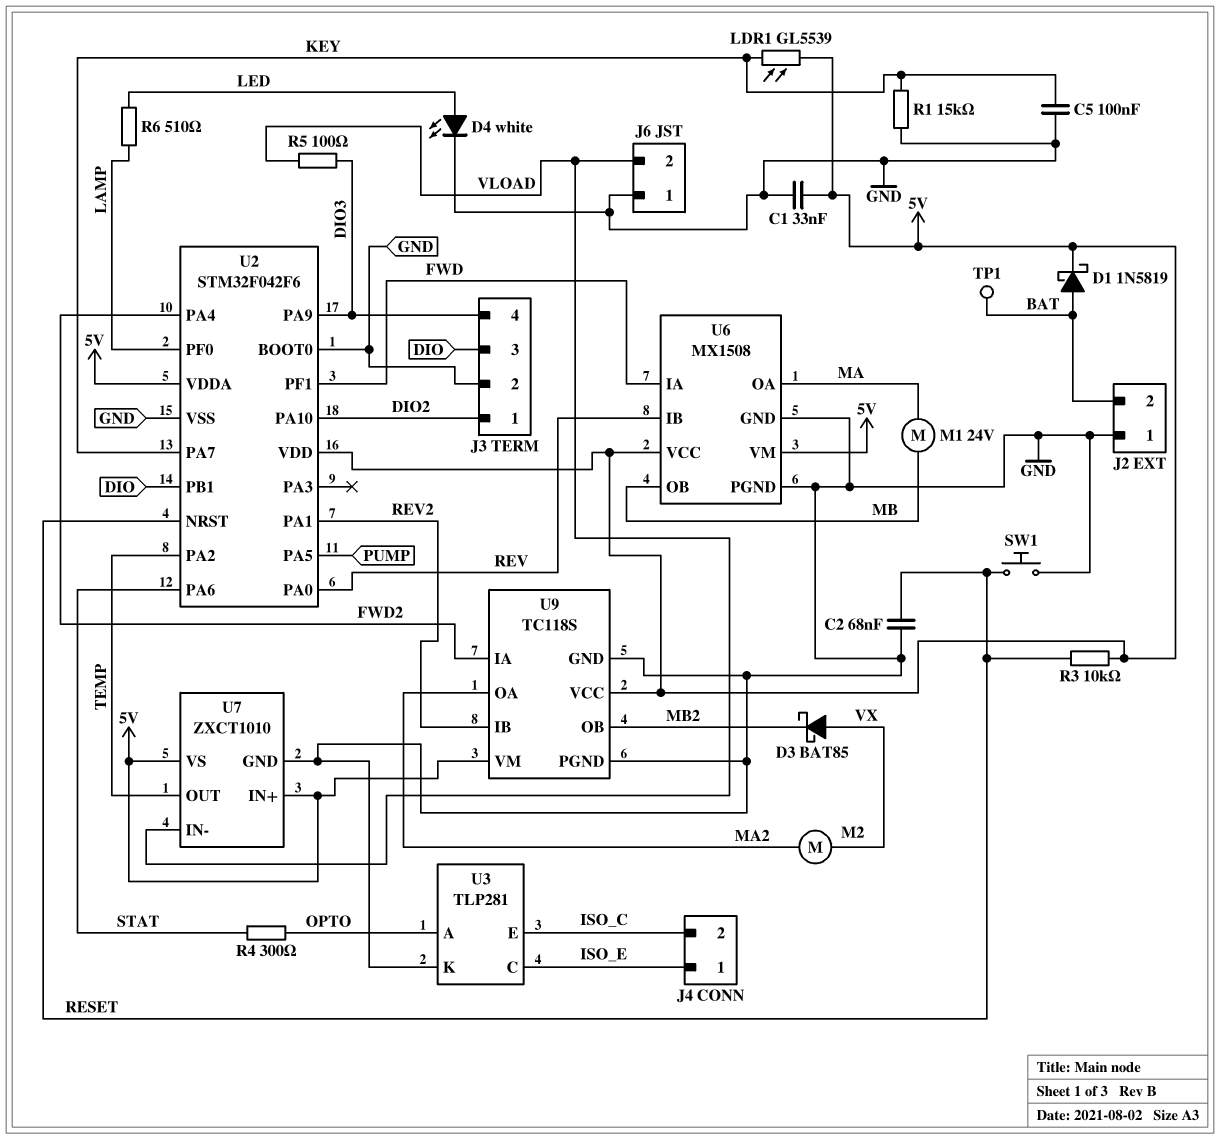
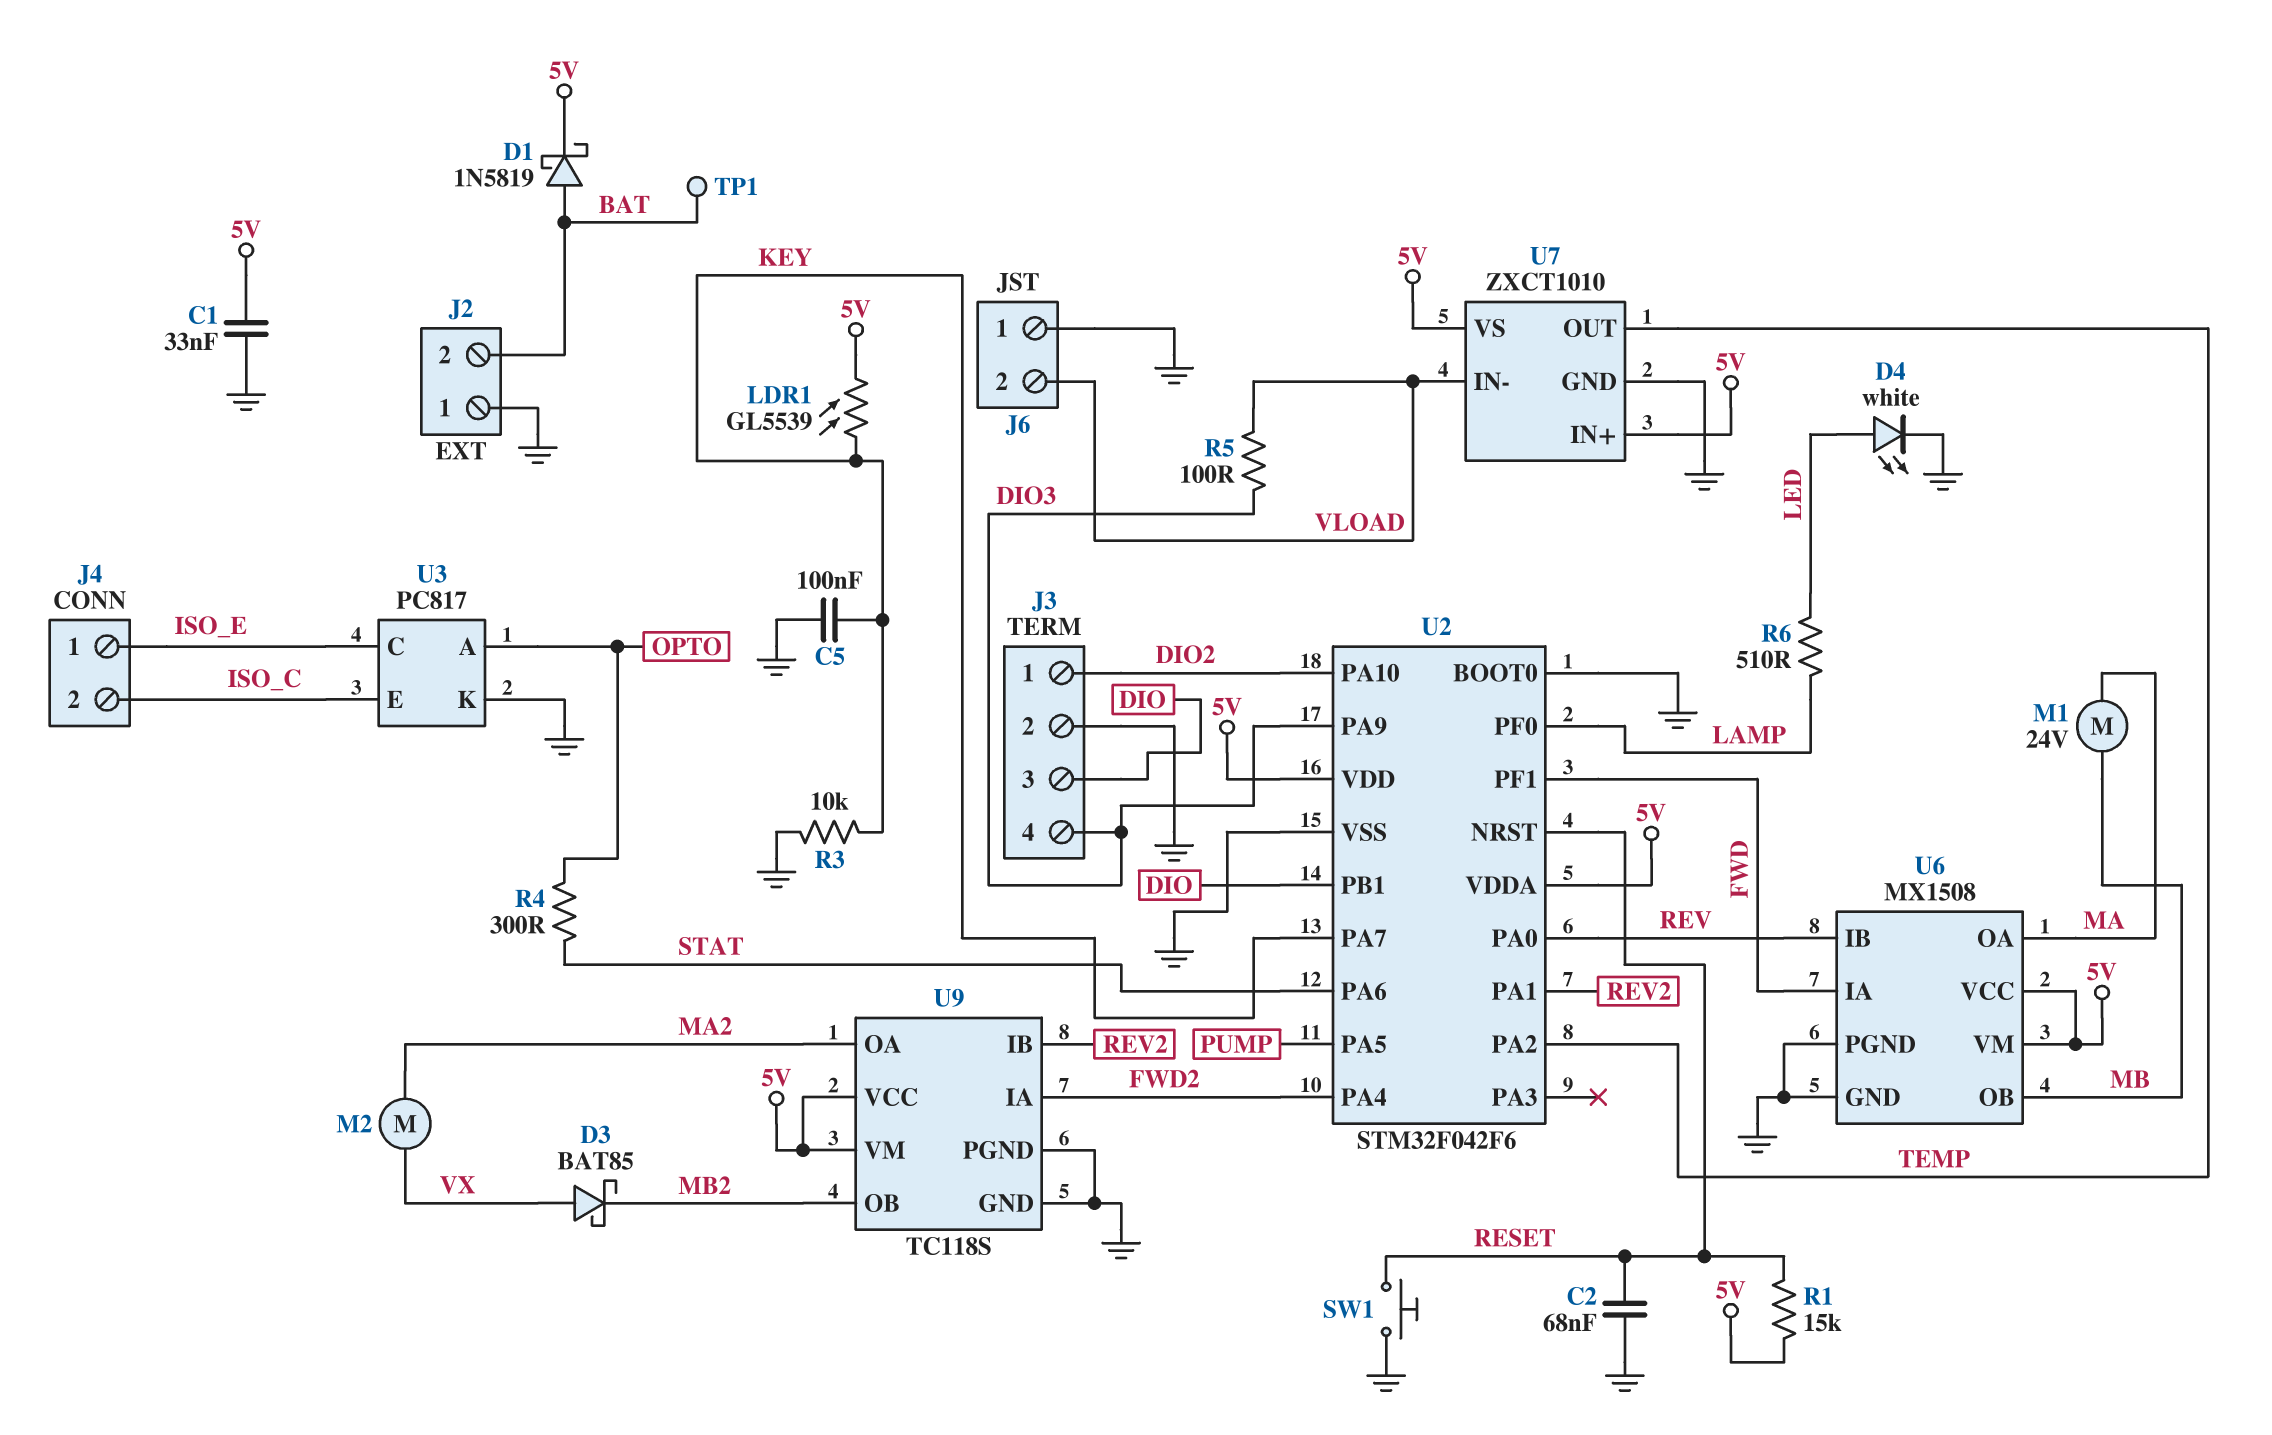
R1: 15k (GND, KEY) -> 15k (5V, RESET)
R3: 10k (5V, RESET) -> 10k (GND, KEY)
U3: TLP281 -> PC817

